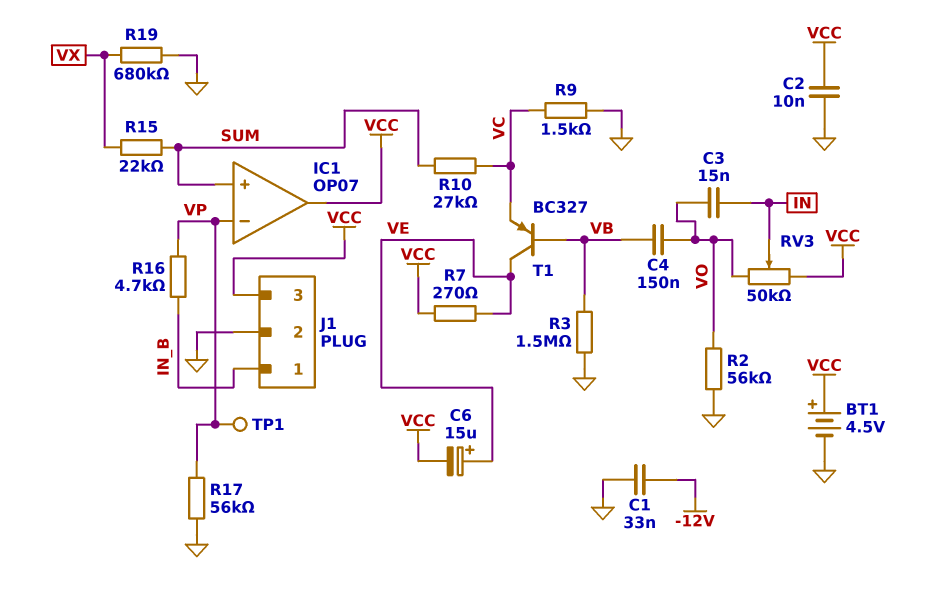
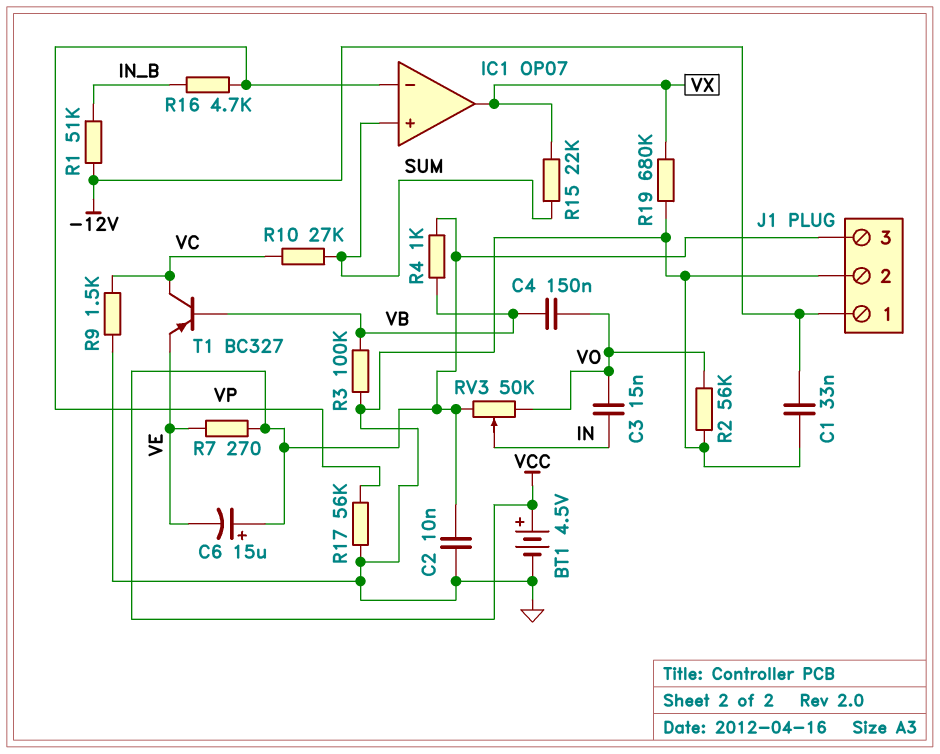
C6: 15uF (plus VE, minus VCC) -> 15uF (plus VCC, minus VE)
IC1 pin out: VCC -> VX
J1 pin 1: IN_B -> -12V
R1: none -> 51k (-12V, IN_B)
R3: 1.5M (GND, VB) -> 100k (GND, VB)
R4: none -> 1k (VB, VCC)
T1: PNP BC327 (B VB, C VE, E VC) -> PNP BC327 (B VB, C VC, E VE)
TP1: test point (VP) -> none

